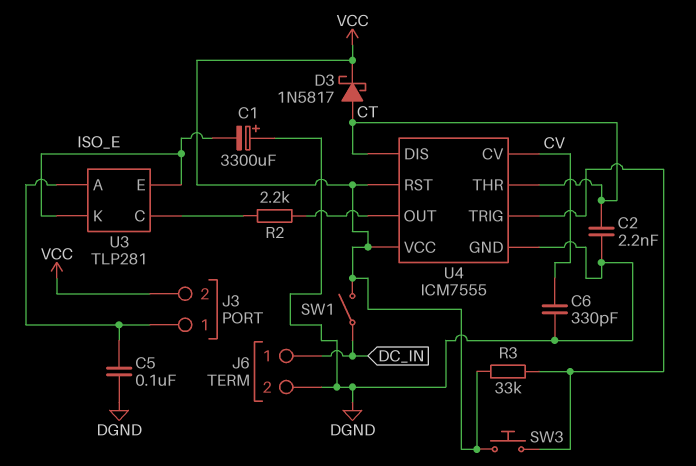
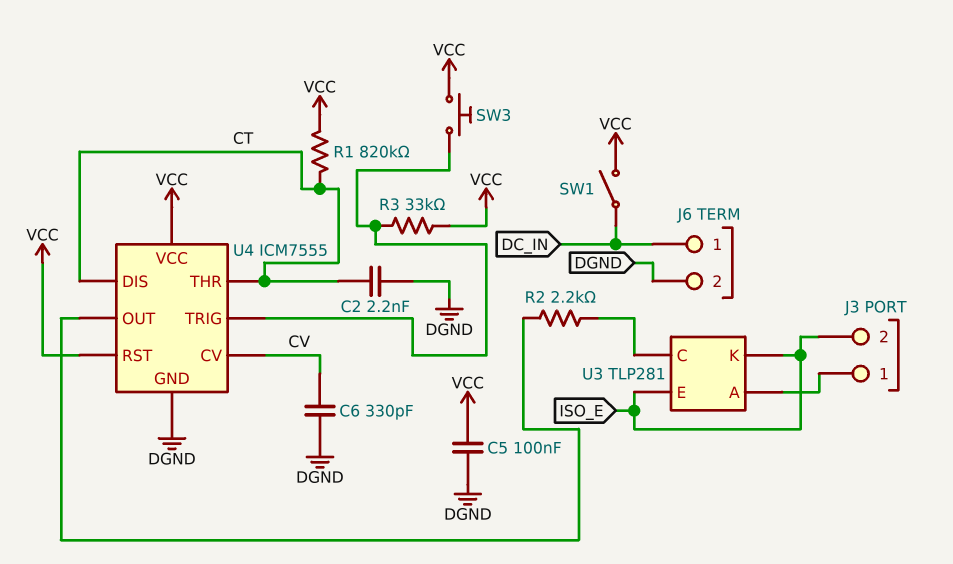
C1: 3300uF (plus DGND, minus ISO_E) -> none
C5: 100nF (DGND, J3/1) -> 100nF (DGND, VCC)
D3: schottky 1N5817 (A CT, K VCC) -> none
J3 pin 2: VCC -> ISO_E
R1: none -> 820k (CT, VCC)

